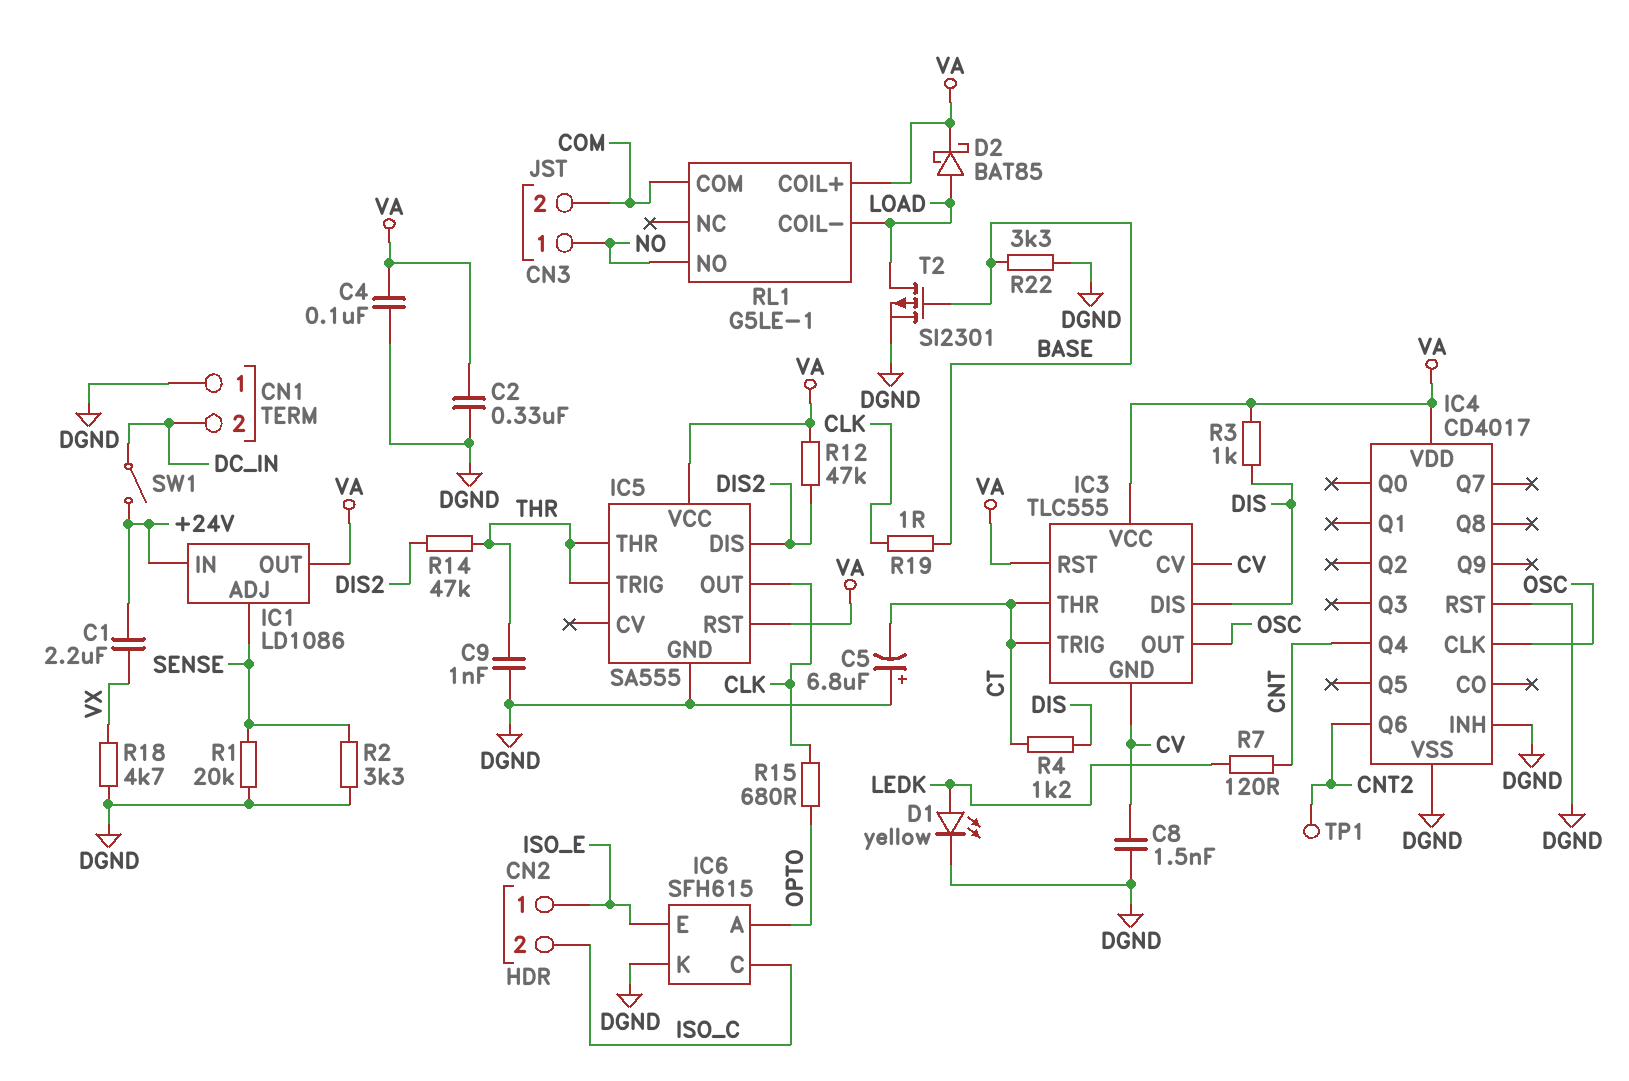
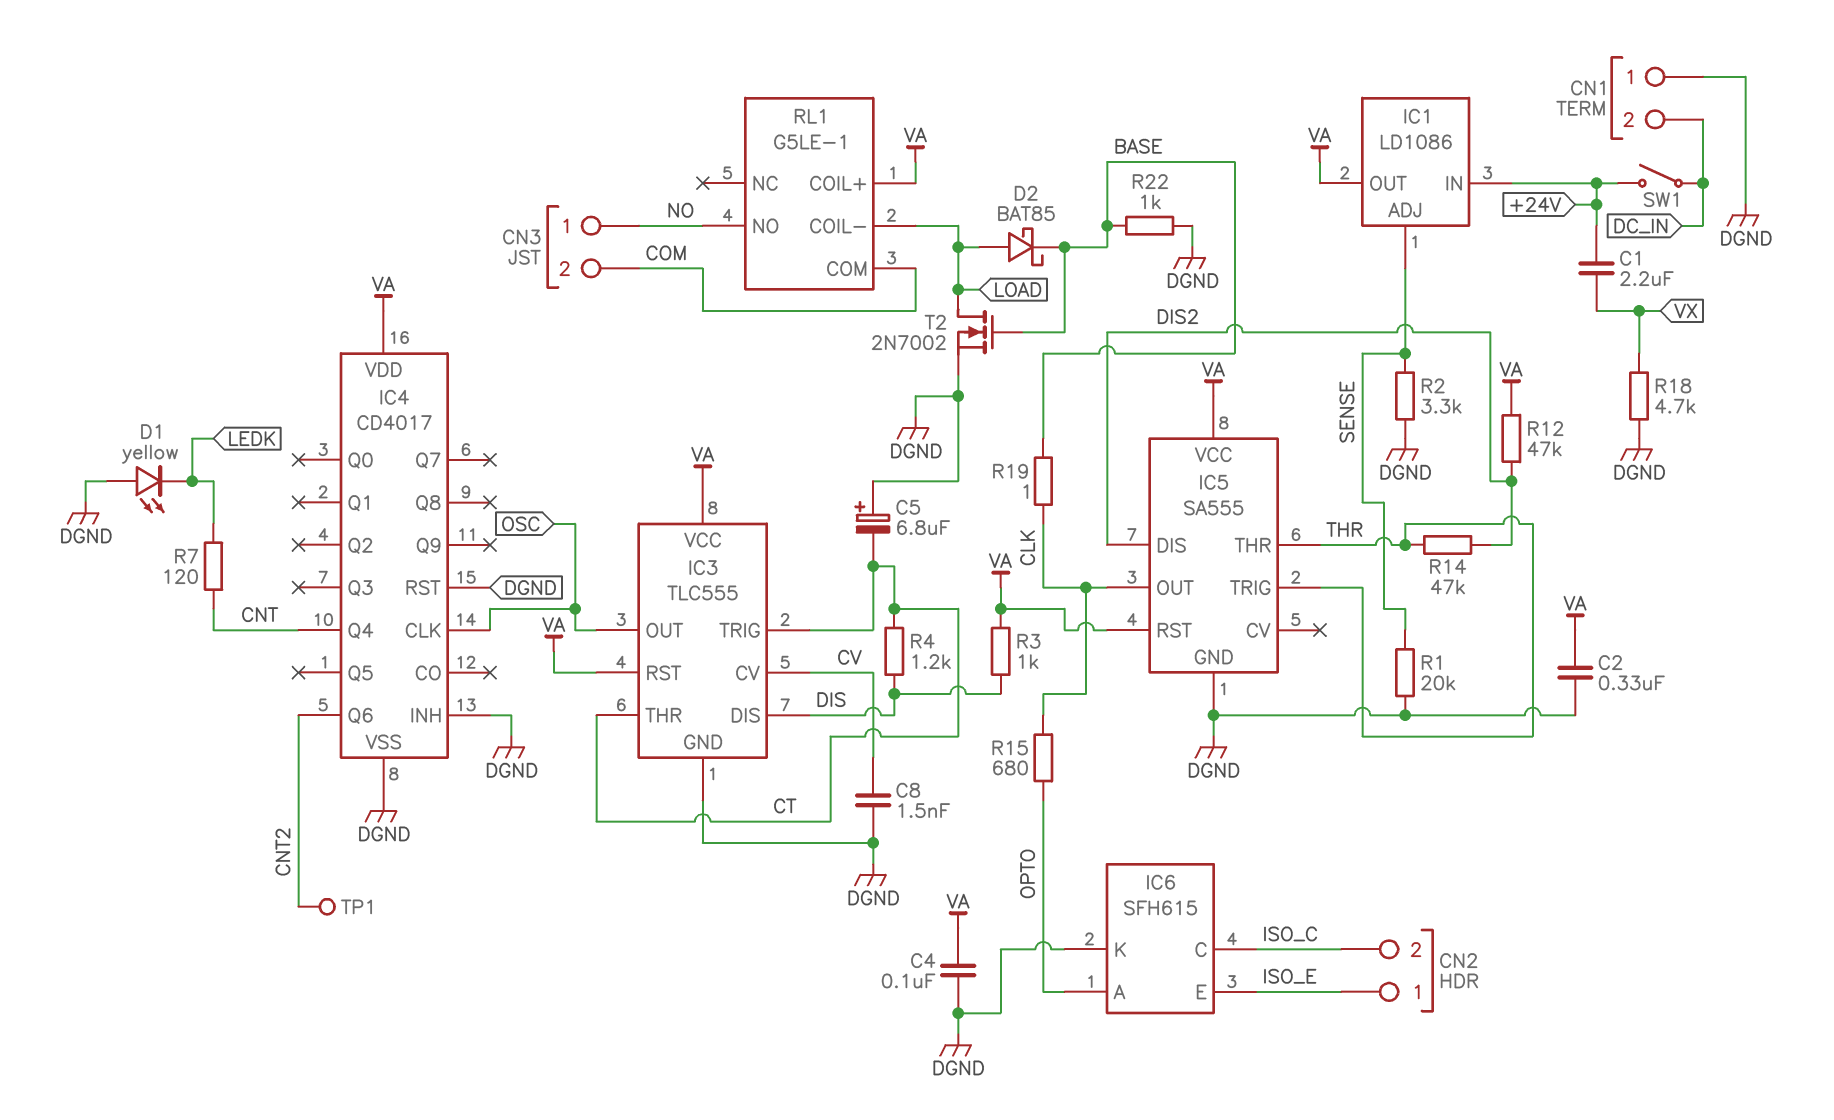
C9: 1nF (DGND, THR) -> none
D1: LED yellow (A LEDK, K DGND) -> LED yellow (A DGND, K LEDK)
D2: schottky BAT85 (A LOAD, K VA) -> schottky BAT85 (A LOAD, K BASE)
IC3 pin GND: CV -> DGND
R22: 3.3k (BASE, DGND) -> 1k (BASE, DGND)
T2: PMOS SI2301 (G BASE, D LOAD, S DGND) -> NMOS 2N7002 (G BASE, D LOAD, S DGND)

